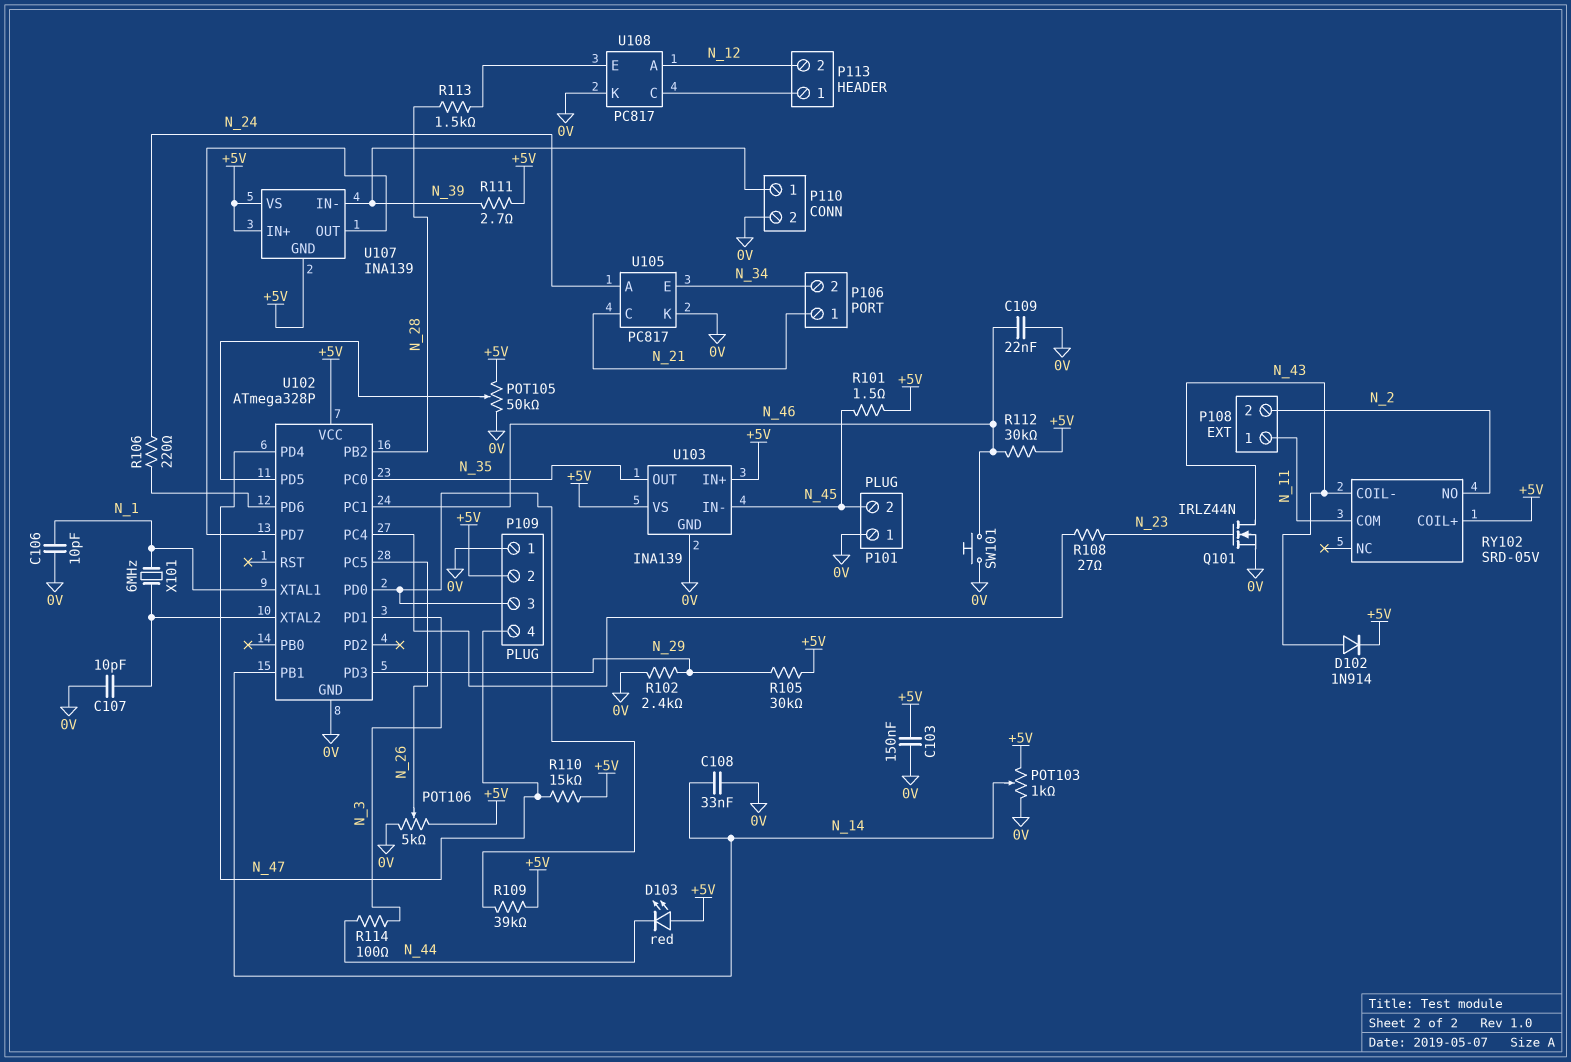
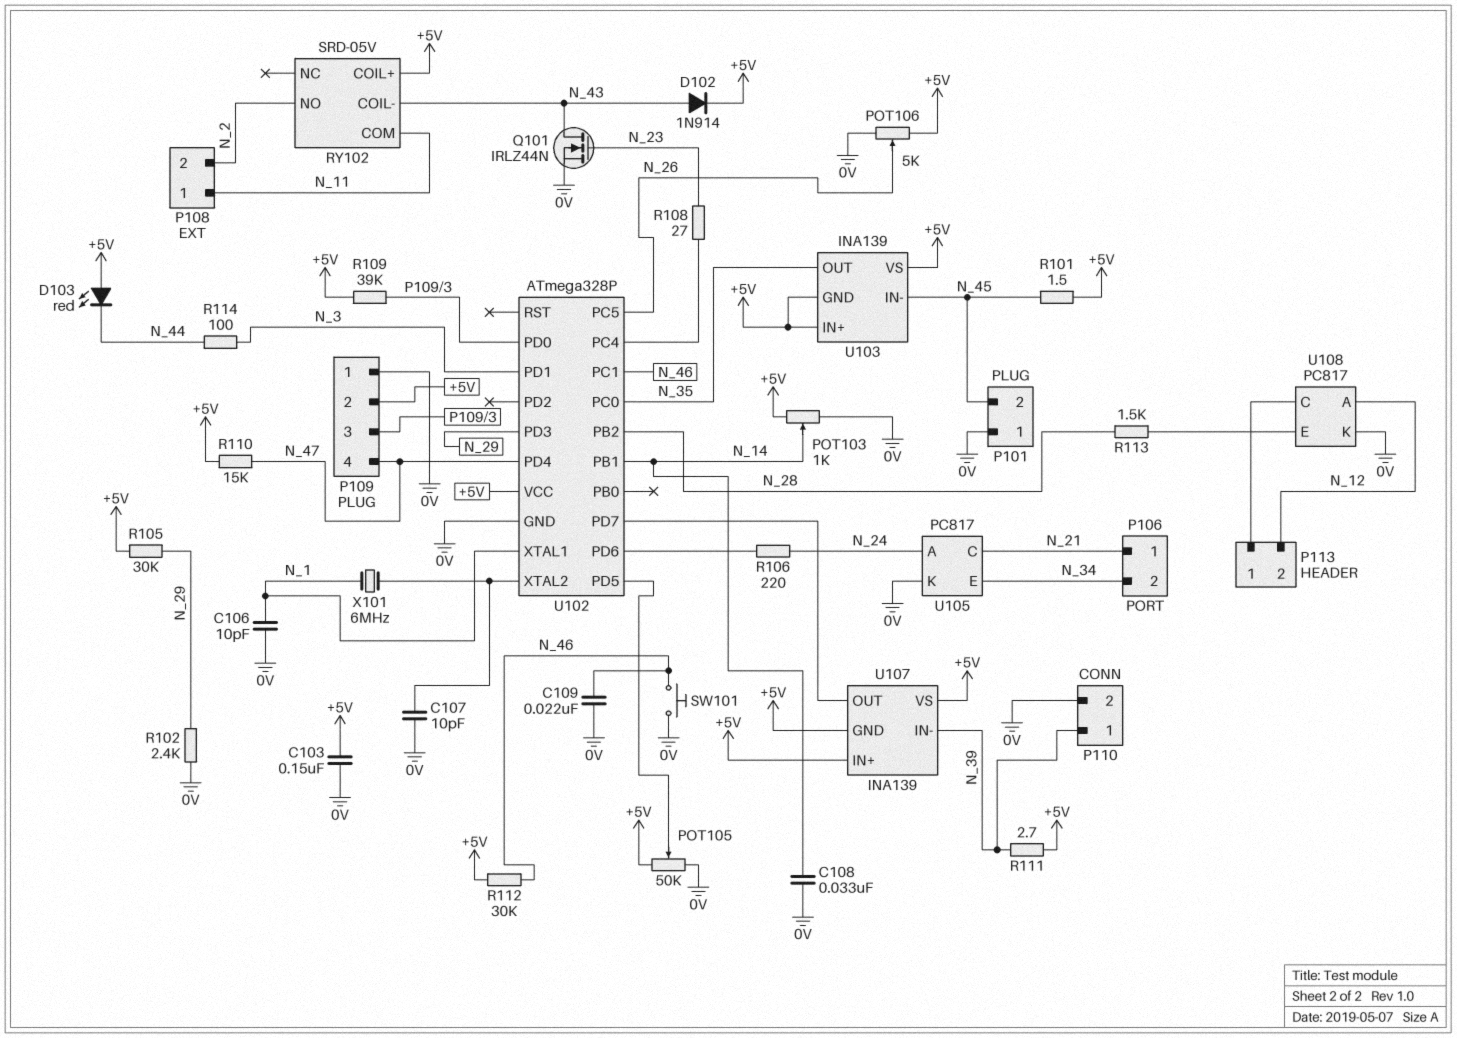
U103 pin GND: 0V -> +5V

